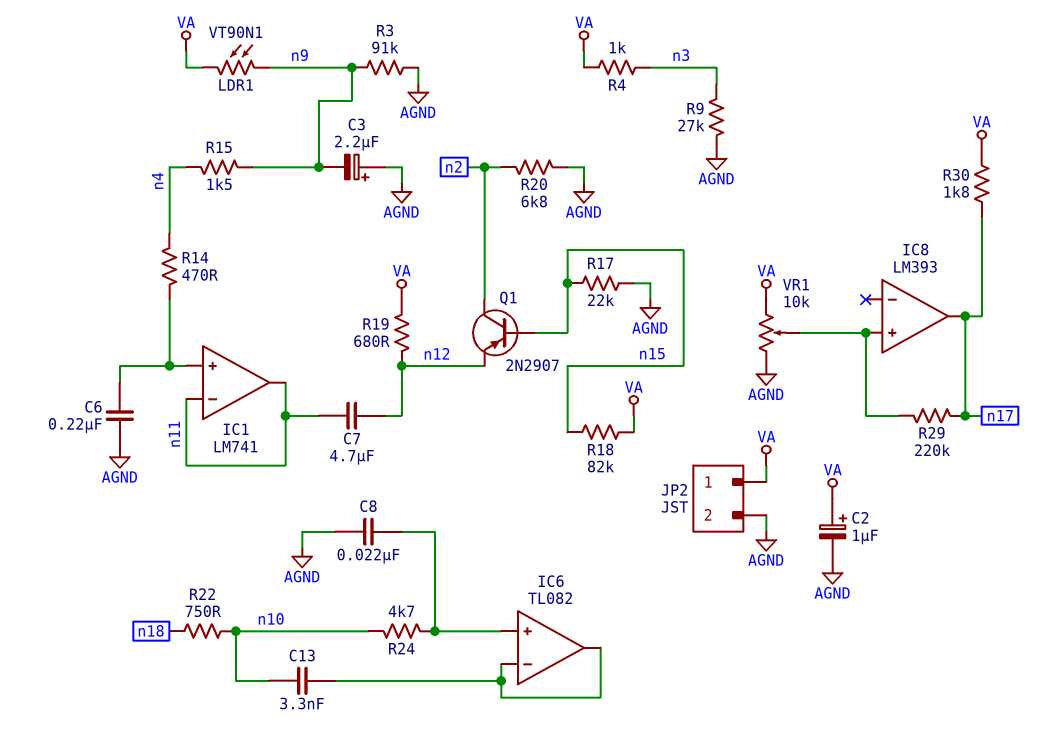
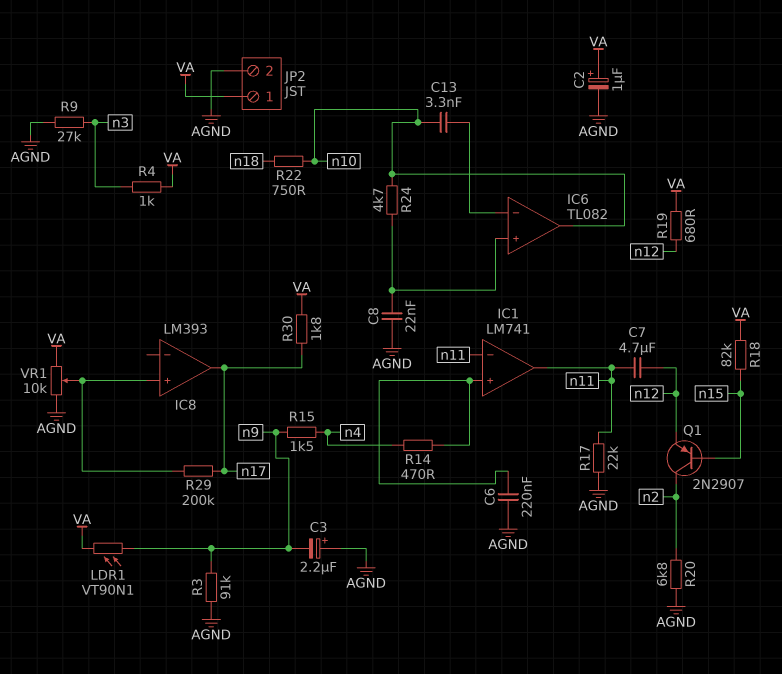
IC6 pin out: IC6/in- -> n10
R17: 22k (AGND, n15) -> 22k (AGND, n11)
R29: 220k (IC8/in+, n17) -> 200k (IC8/in+, n17)

